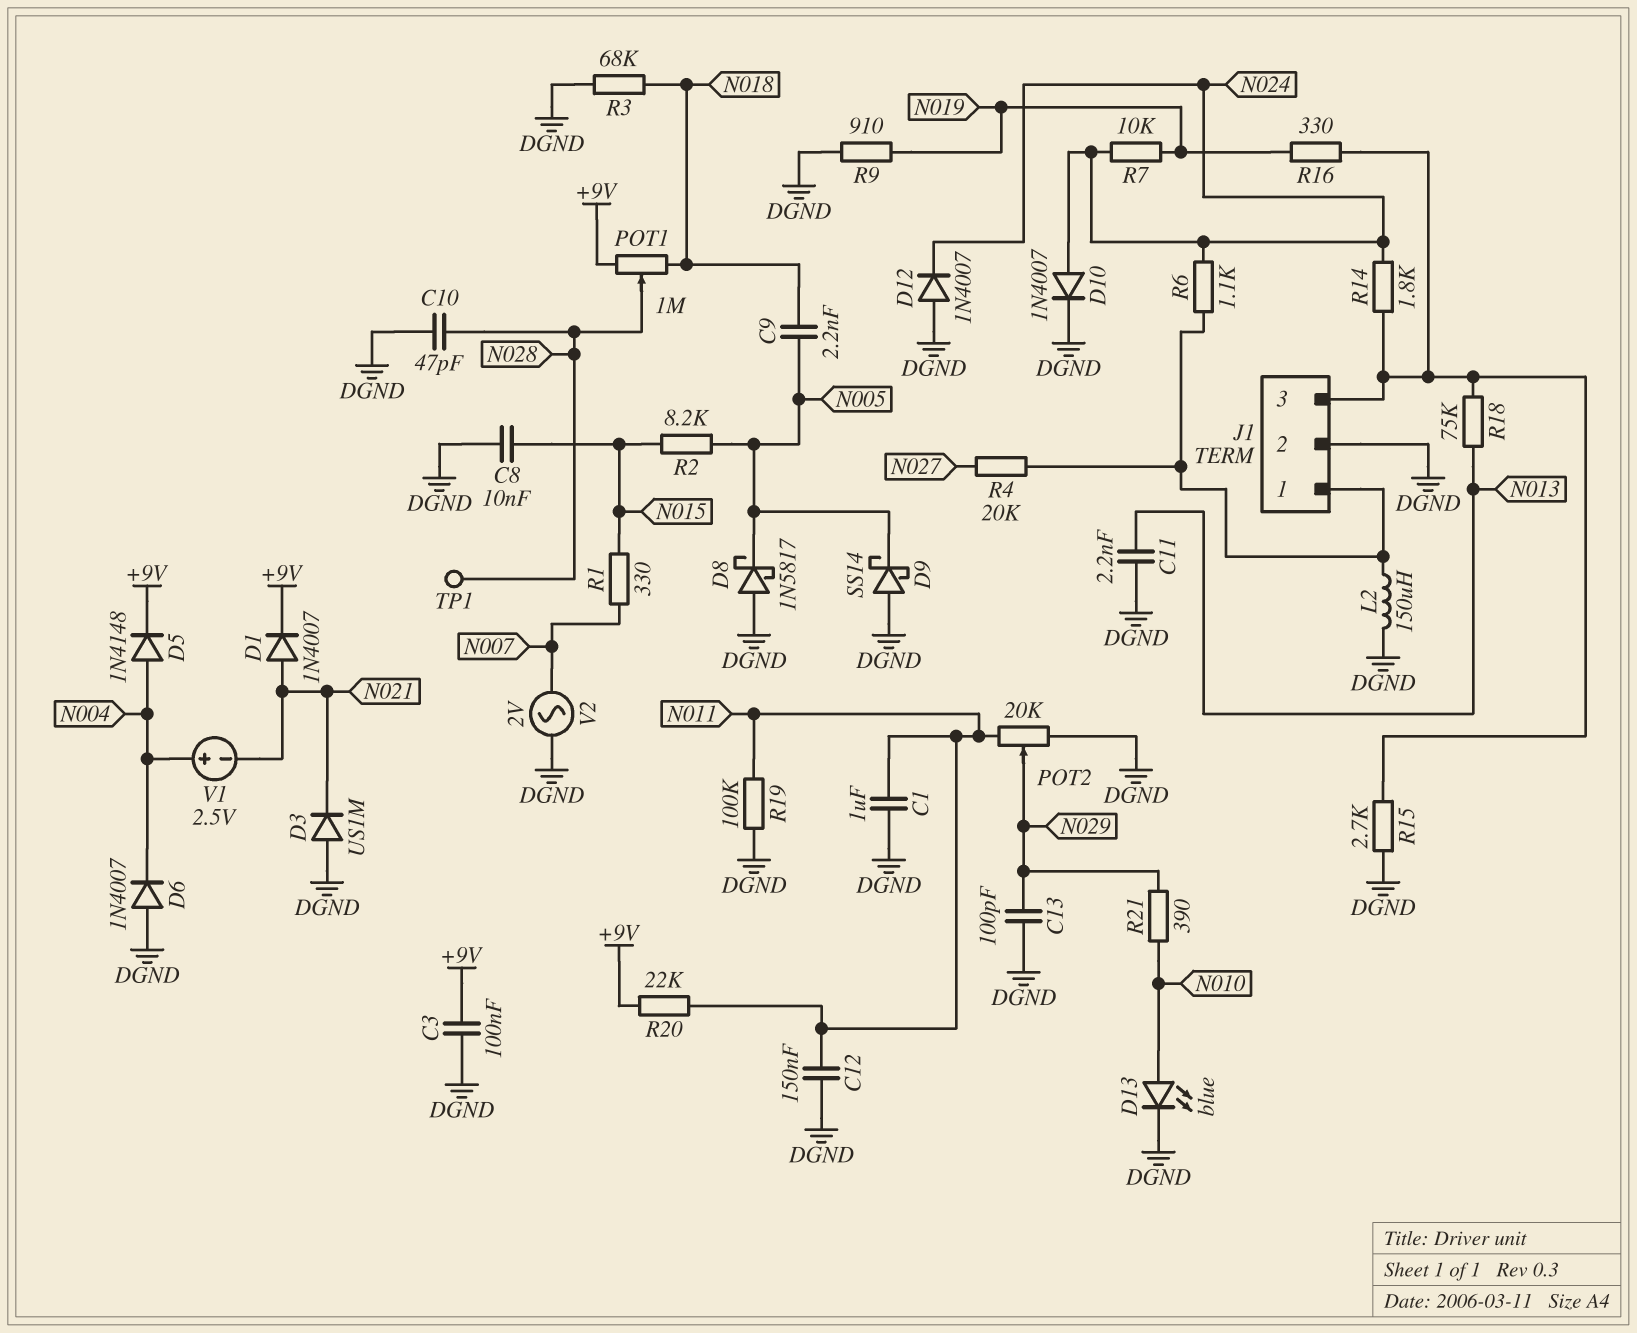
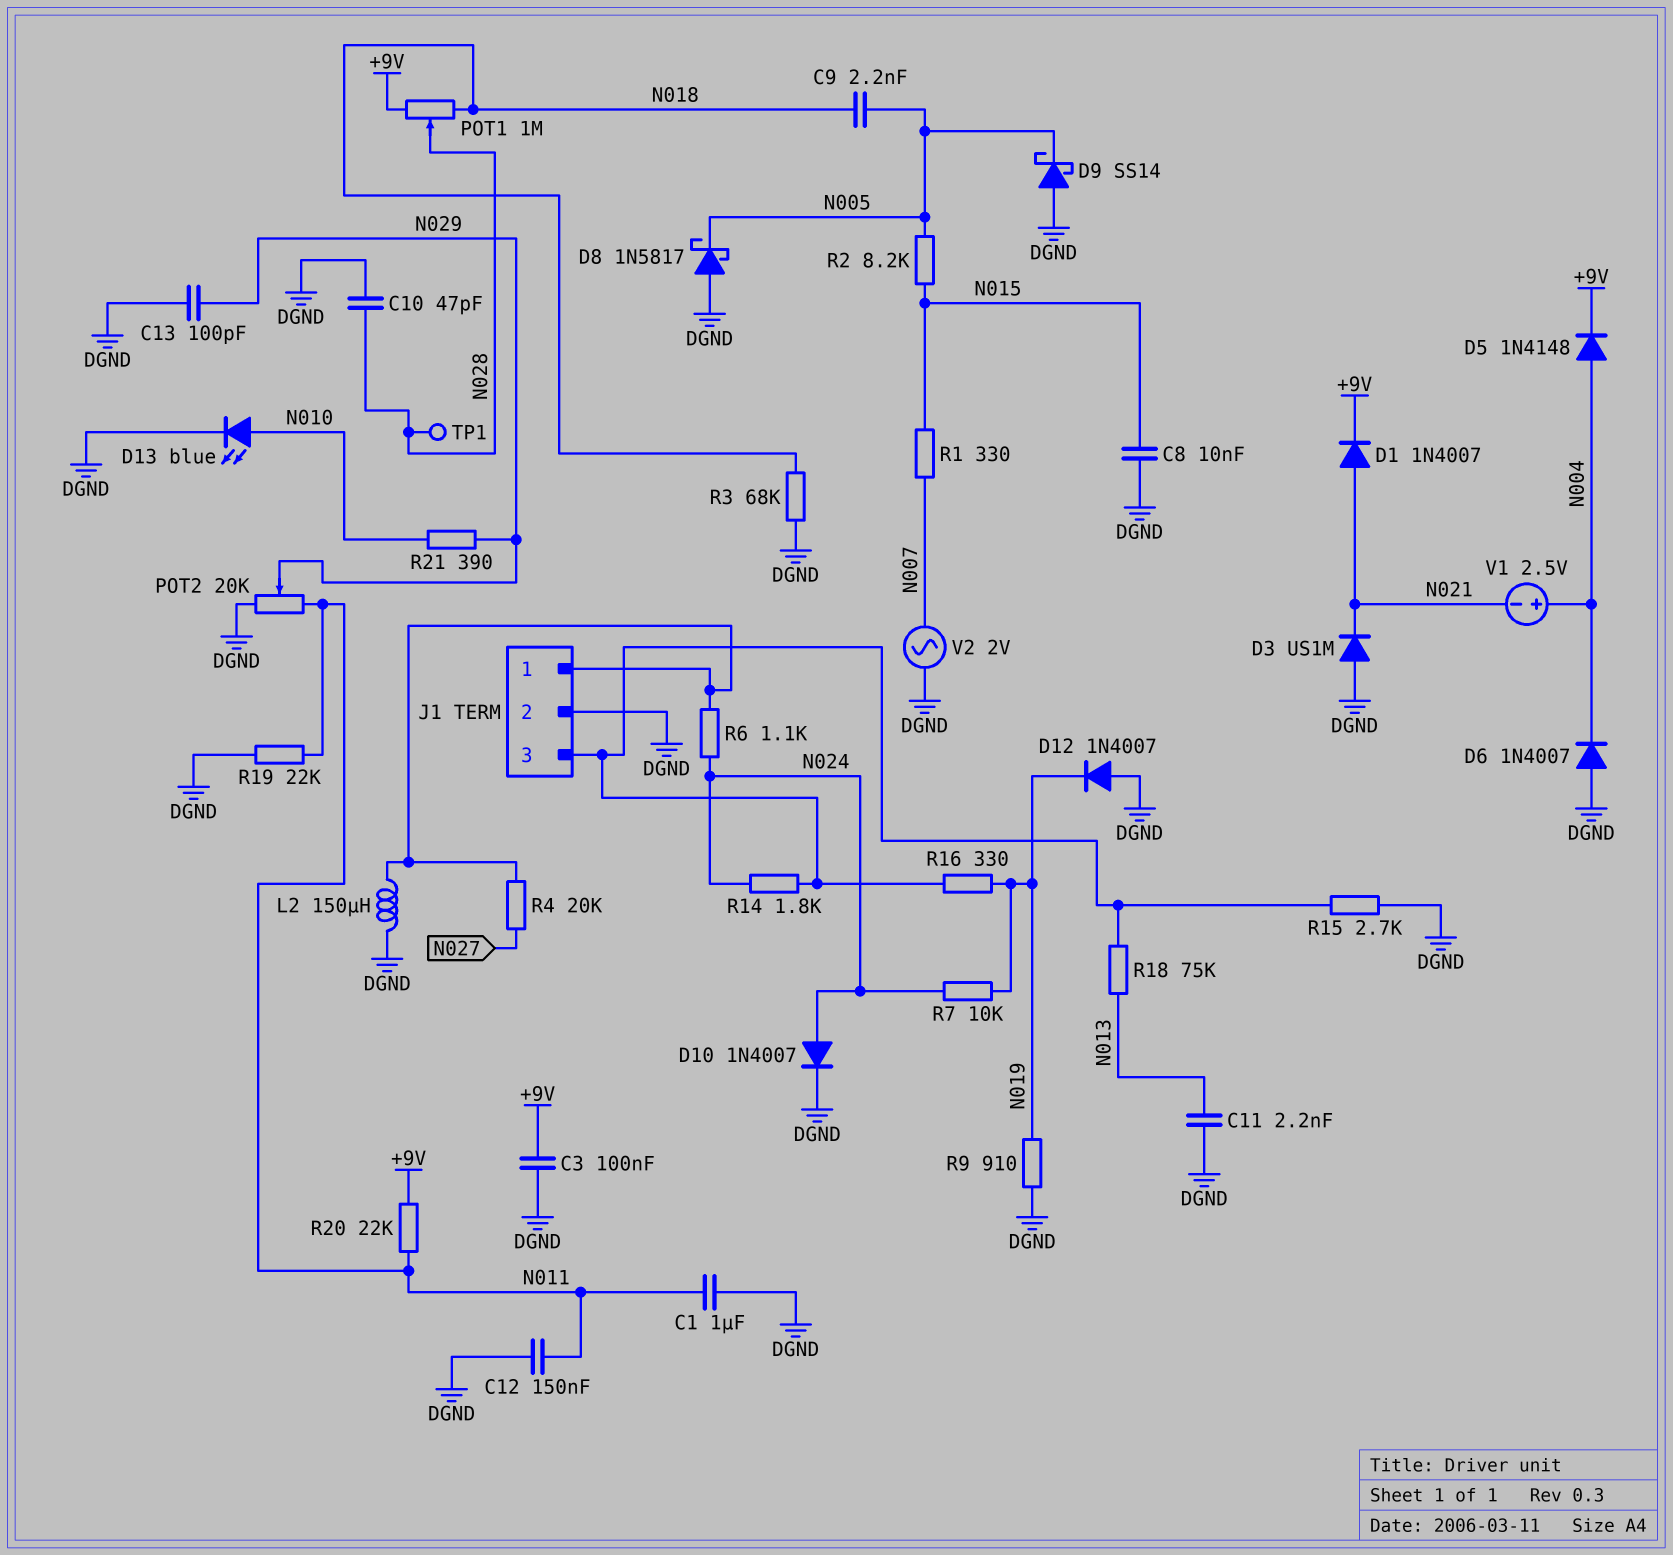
D12: diode 1N4007 (A DGND, K N024) -> diode 1N4007 (A DGND, K N019)
R19: 100k (DGND, N011) -> 22k (DGND, N011)

